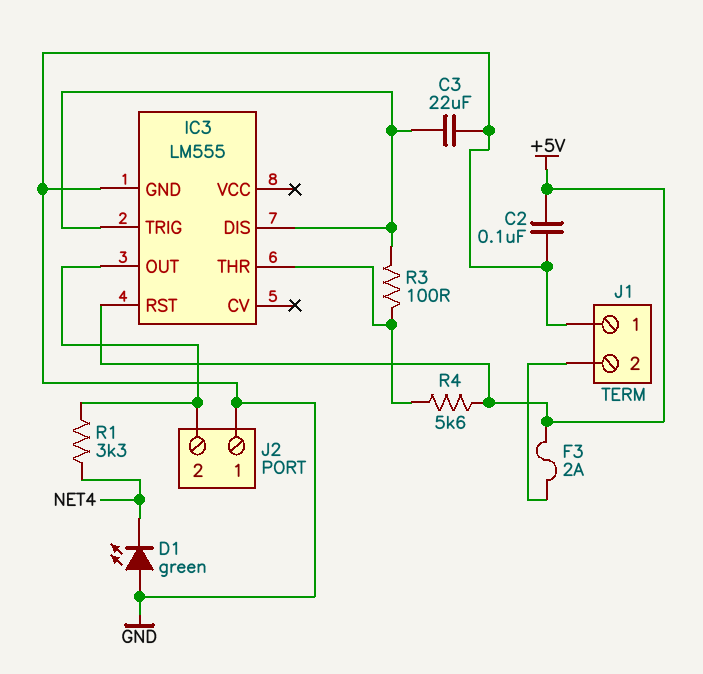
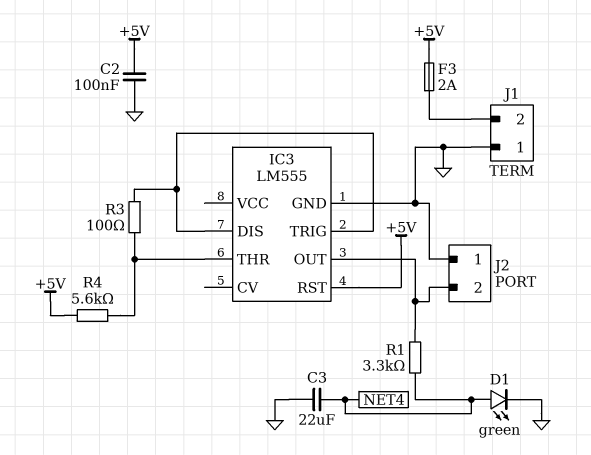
C3: 22uF (GND, IC3/DIS) -> 22uF (GND, NET4)
D1: LED green (A GND, K NET4) -> LED green (A NET4, K GND)

